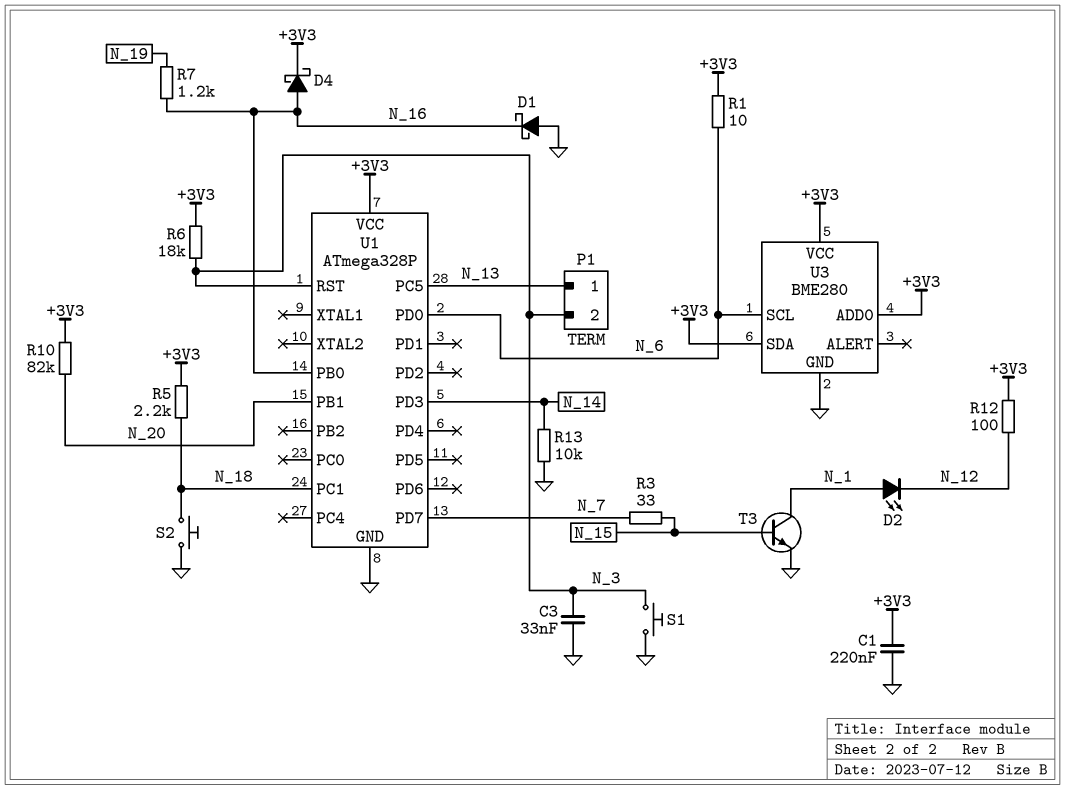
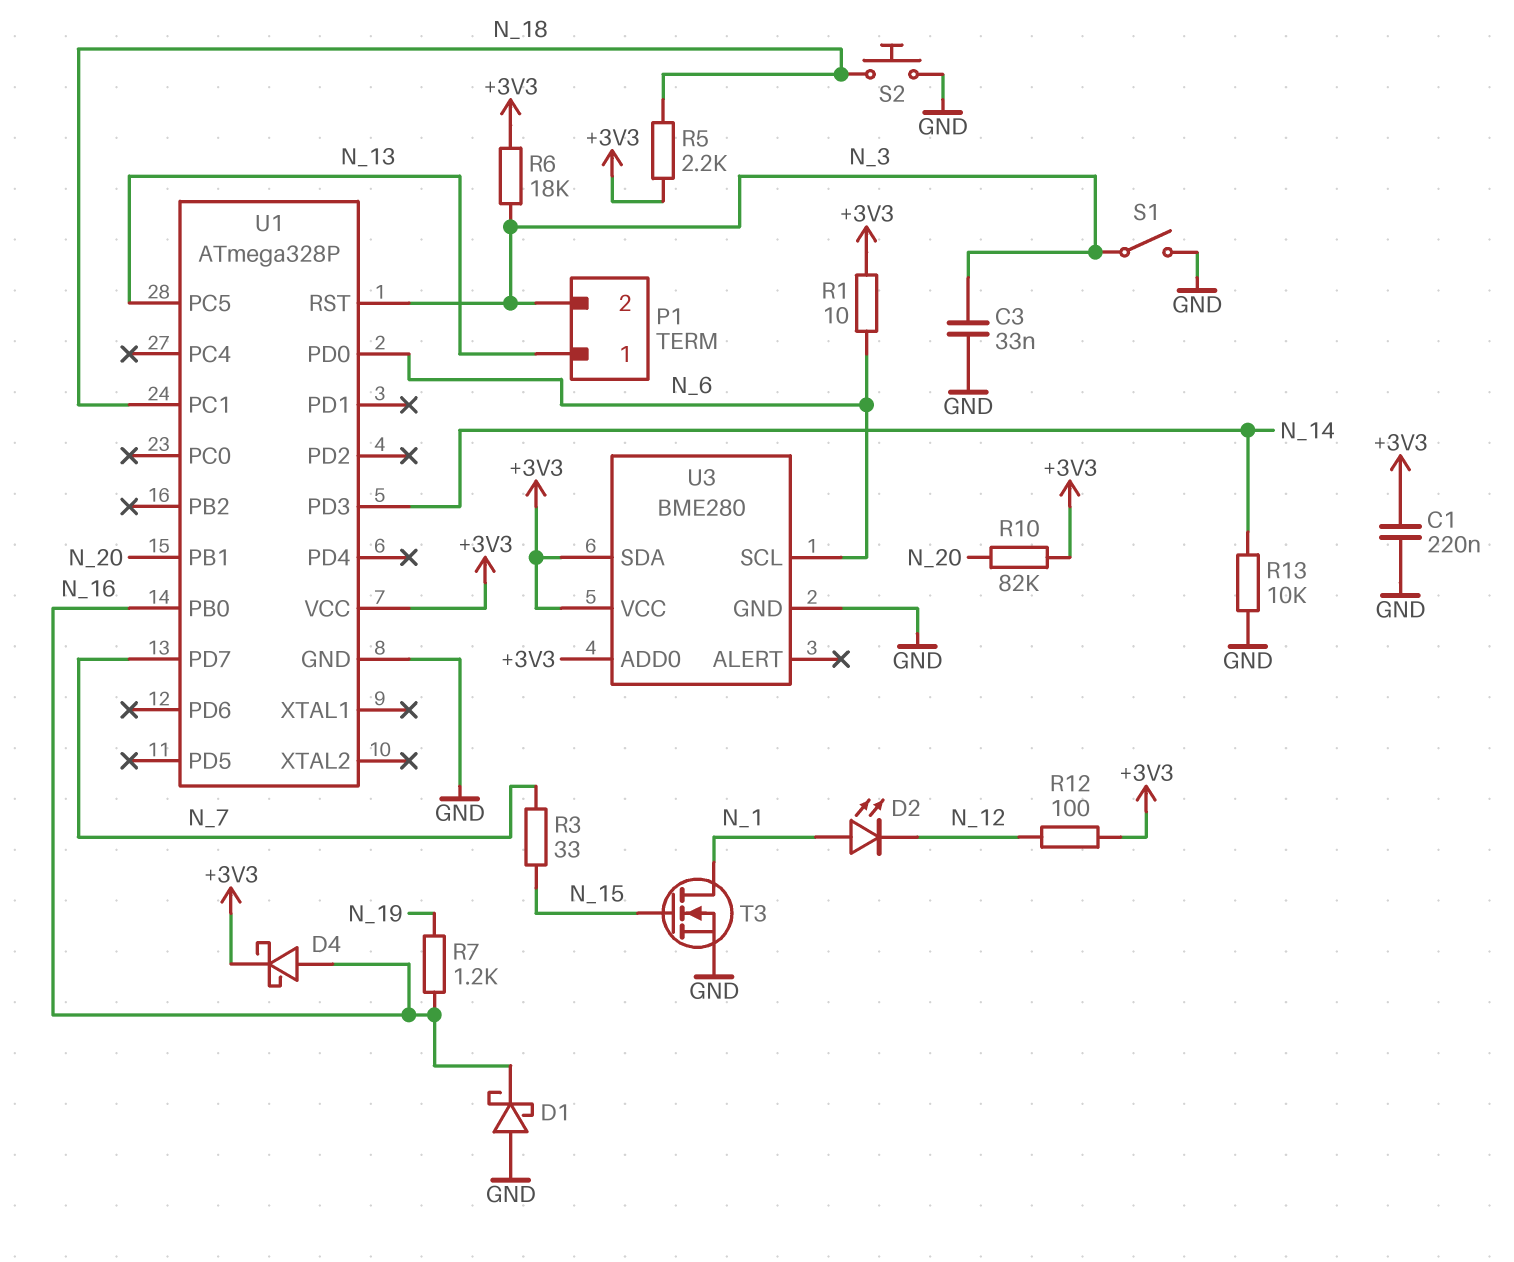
S1: button (GND, N_3) -> switch (GND, N_3)
T3: NPN (B N_15, C N_1, E GND) -> NMOS (G N_15, D N_1, S GND)

